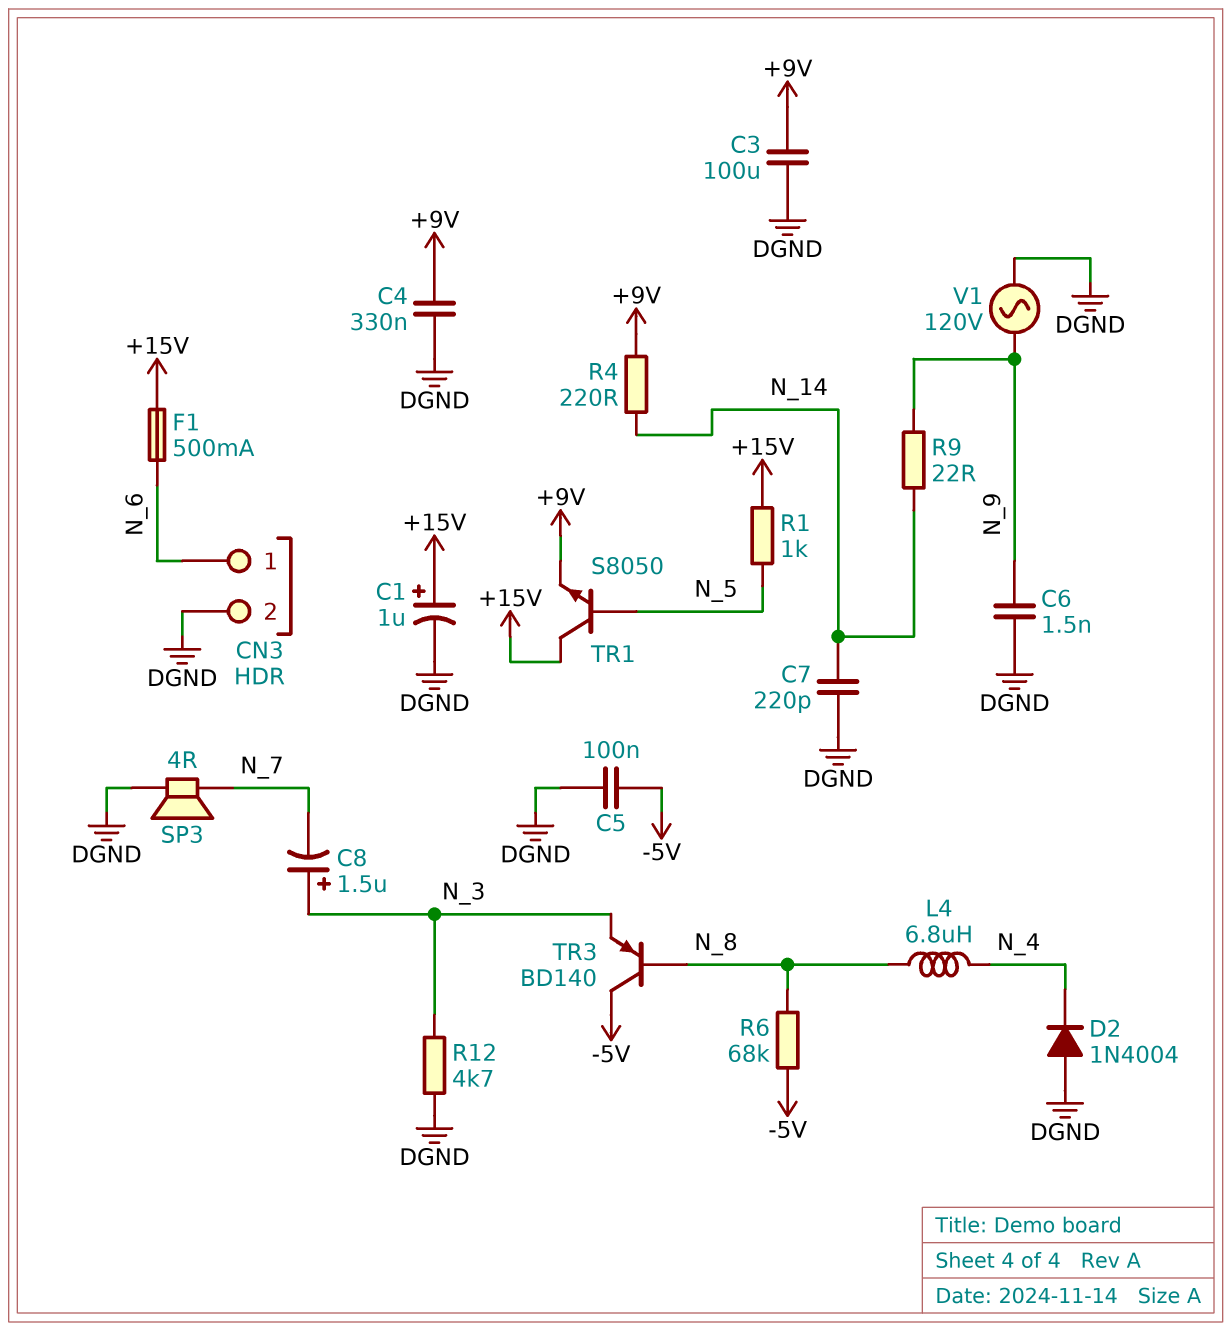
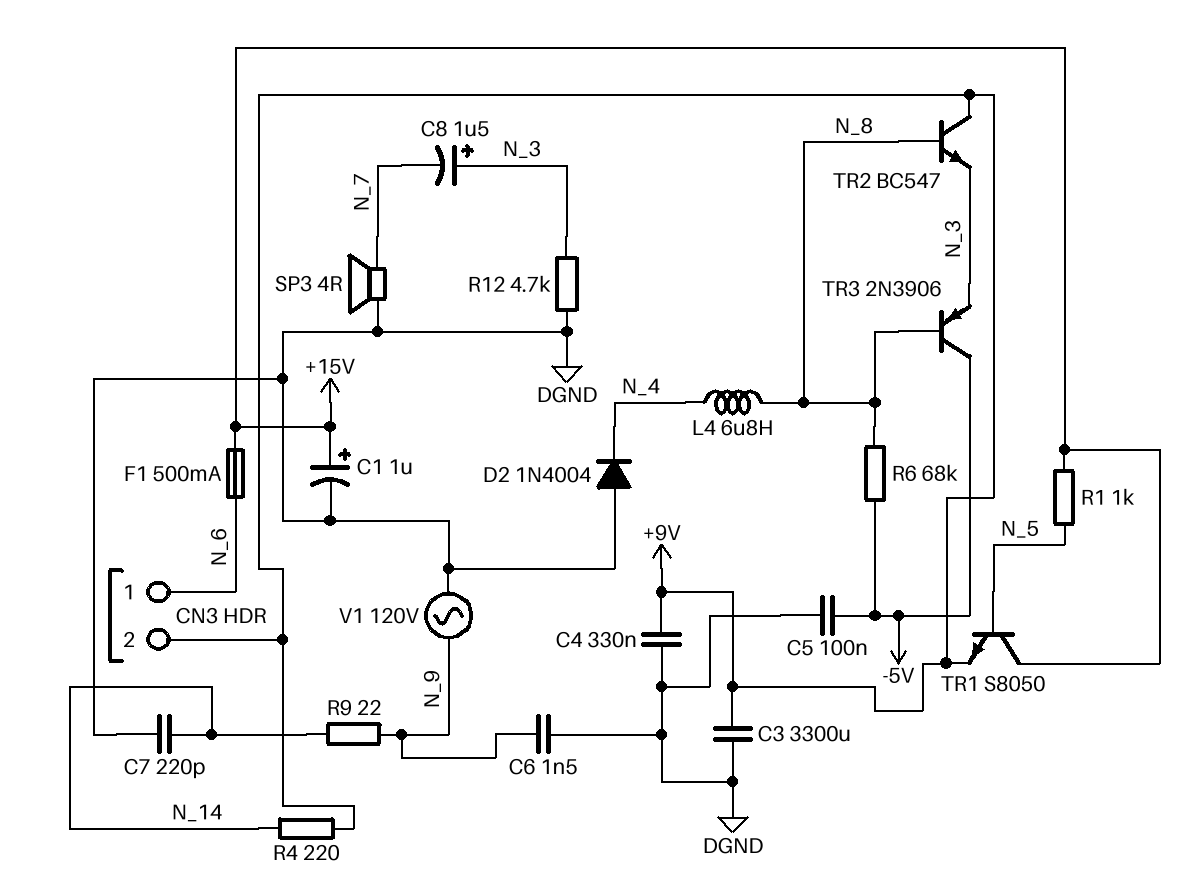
C3: 100uF (+9V, DGND) -> 3300uF (+9V, DGND)
CN3 pin 2: DGND -> +9V
TR2: none -> NPN BC547 (B N_8, C +9V, E N_3)
TR3: PNP BD140 (B N_8, C -5V, E N_3) -> PNP 2N3906 (B N_8, C -5V, E N_3)

